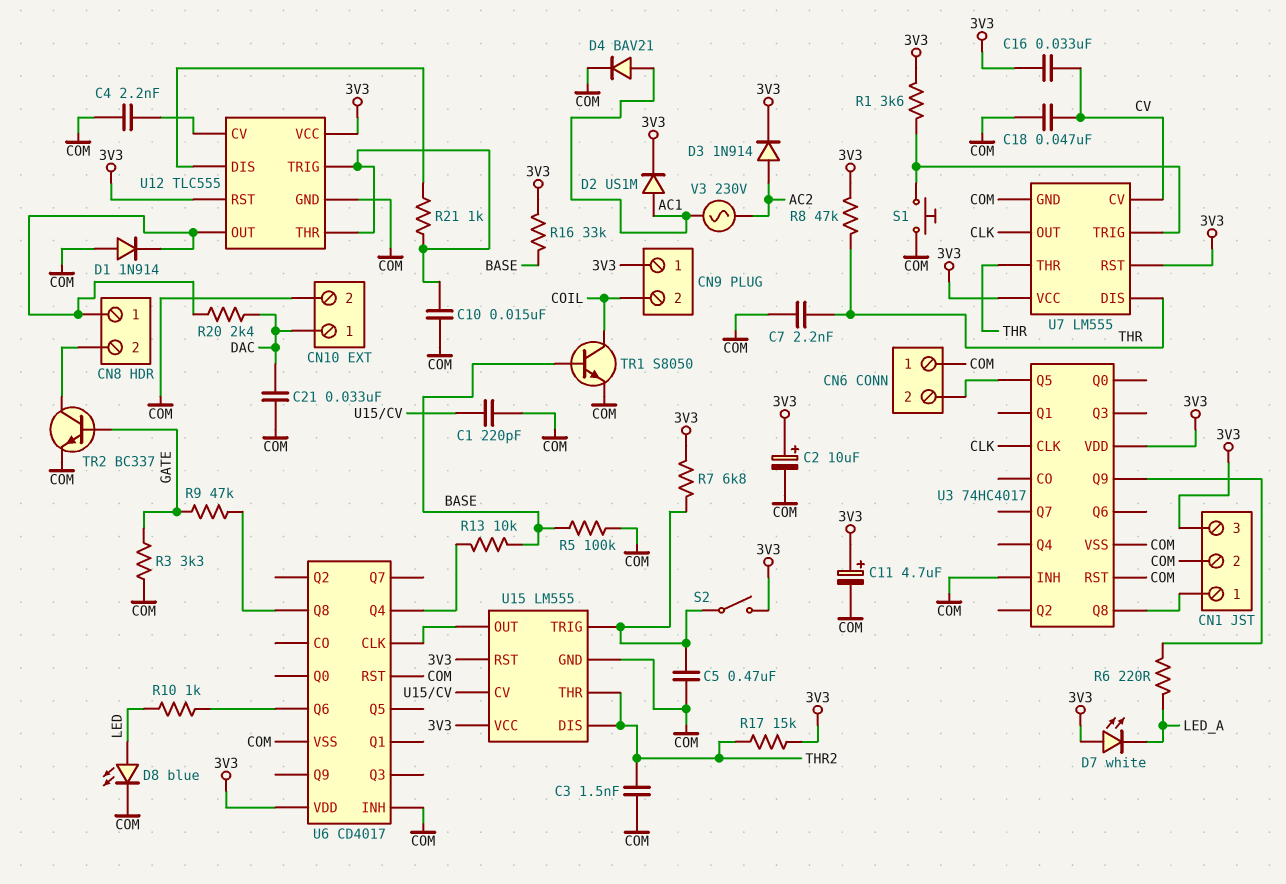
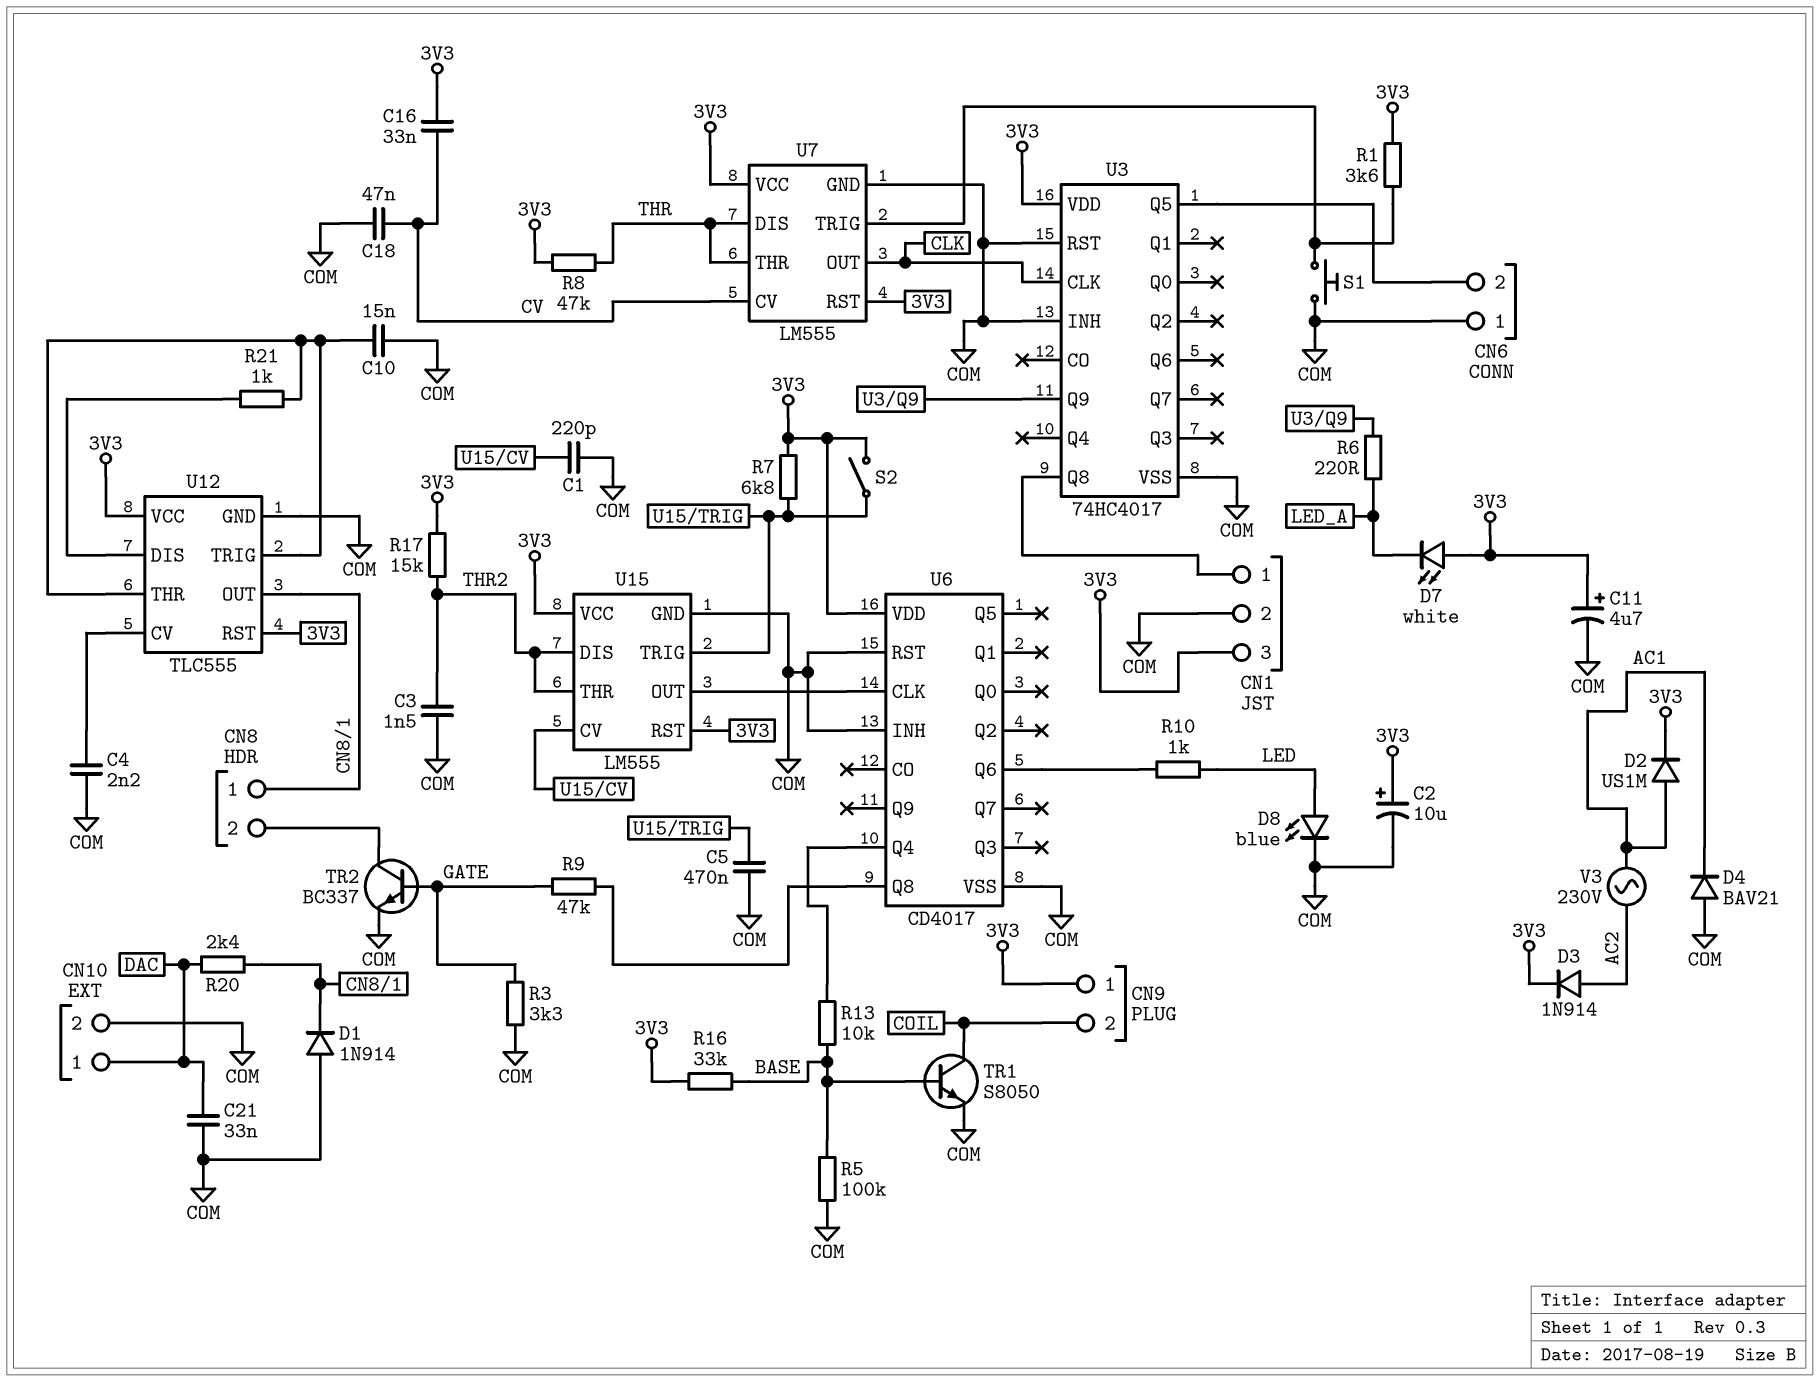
C7: 2.2nF (COM, THR) -> none
D4: diode BAV21 (A AC1, K COM) -> diode BAV21 (A COM, K AC1)

